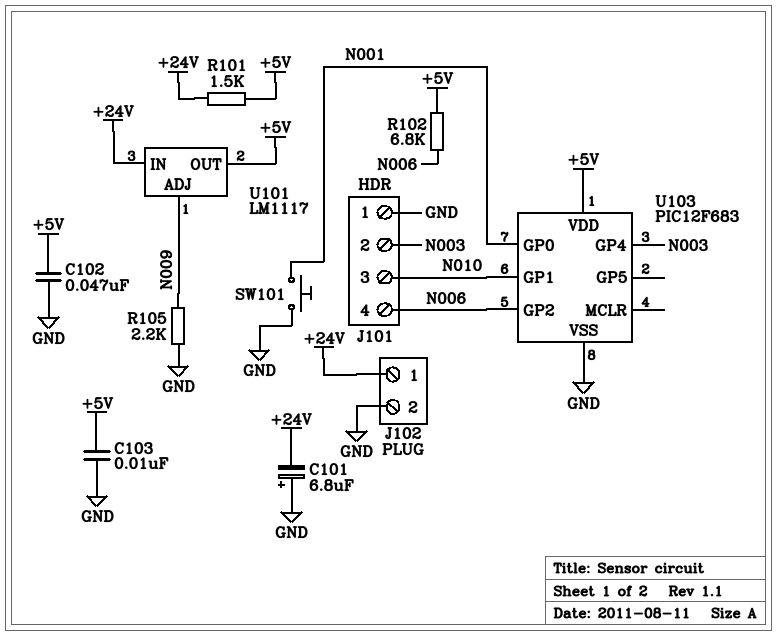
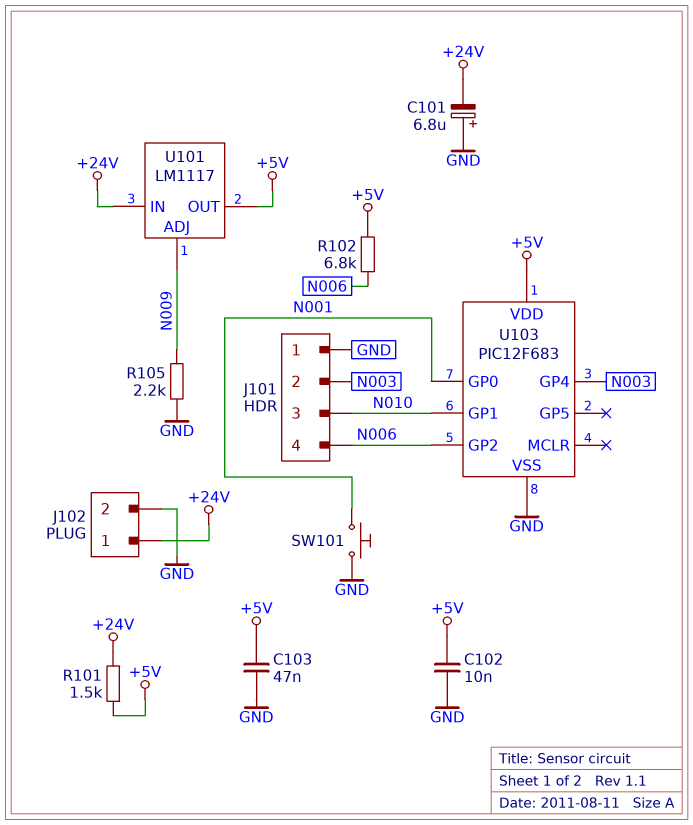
C102: 47nF (+5V, GND) -> 10nF (+5V, GND)
C103: 10nF (+5V, GND) -> 47nF (+5V, GND)

